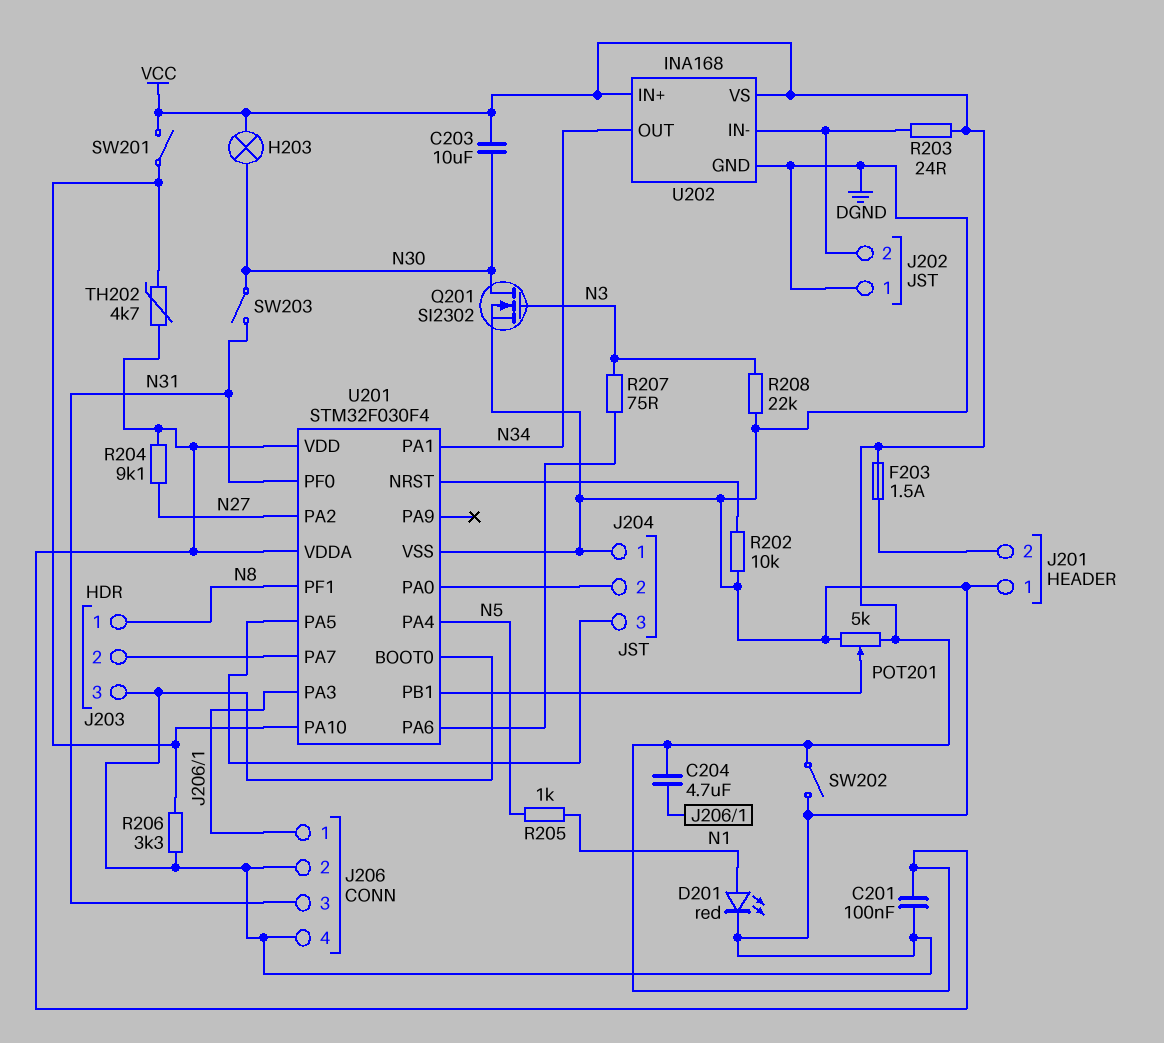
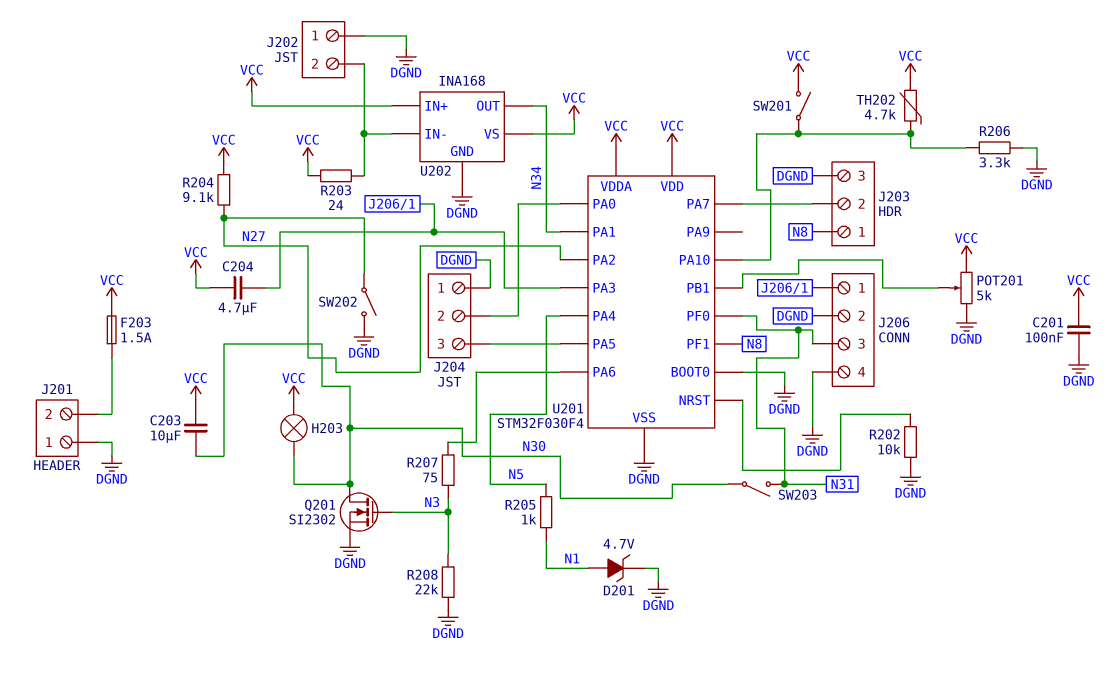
D201: LED red (A N1, K DGND) -> zener 4.7V (A N1, K DGND)
SW202: switch (DGND, VCC) -> switch (DGND, N27)

